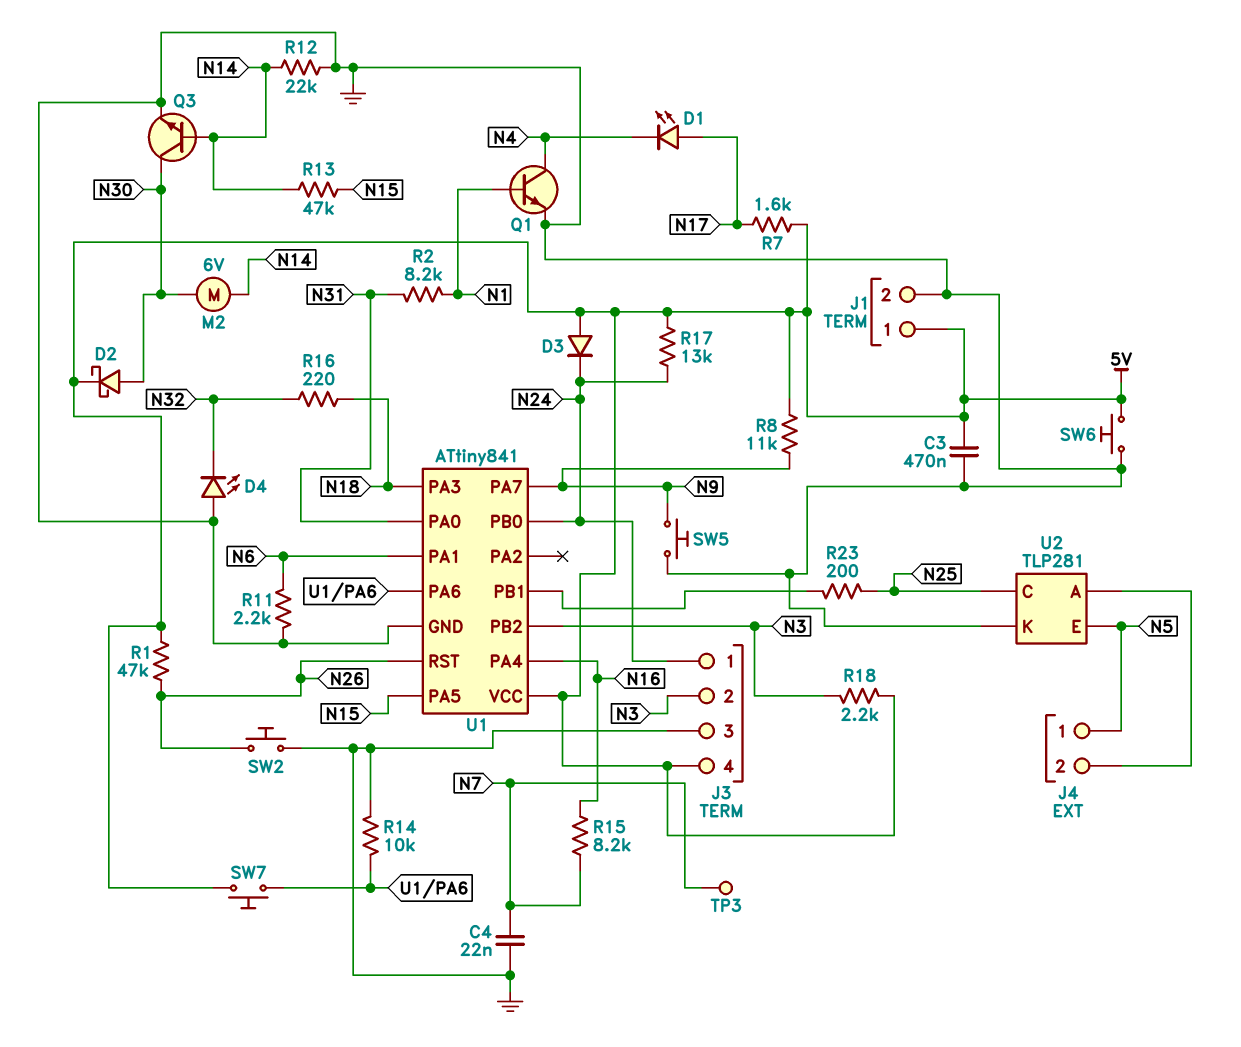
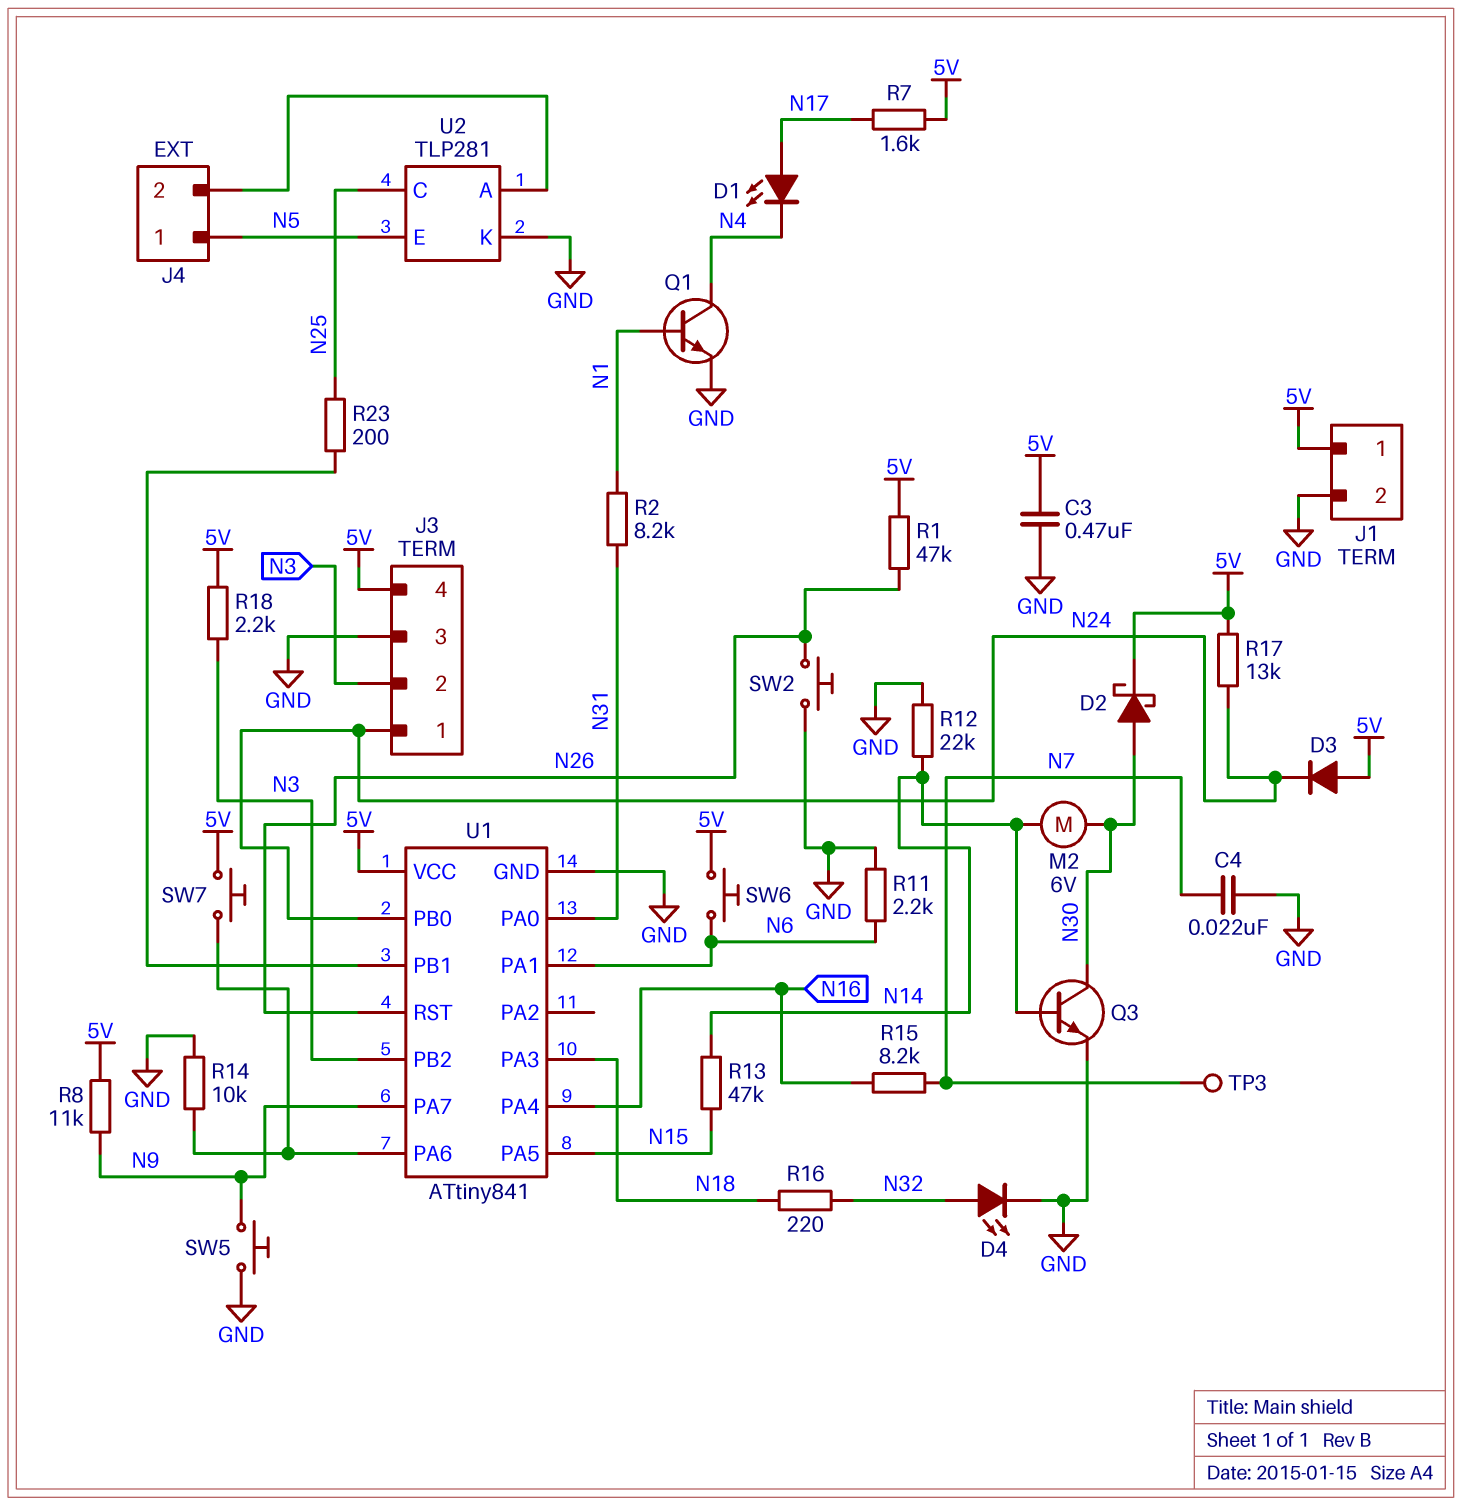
D4: LED (A GND, K N32) -> LED (A N32, K GND)
SW6: button (5V, GND) -> button (5V, N6)

